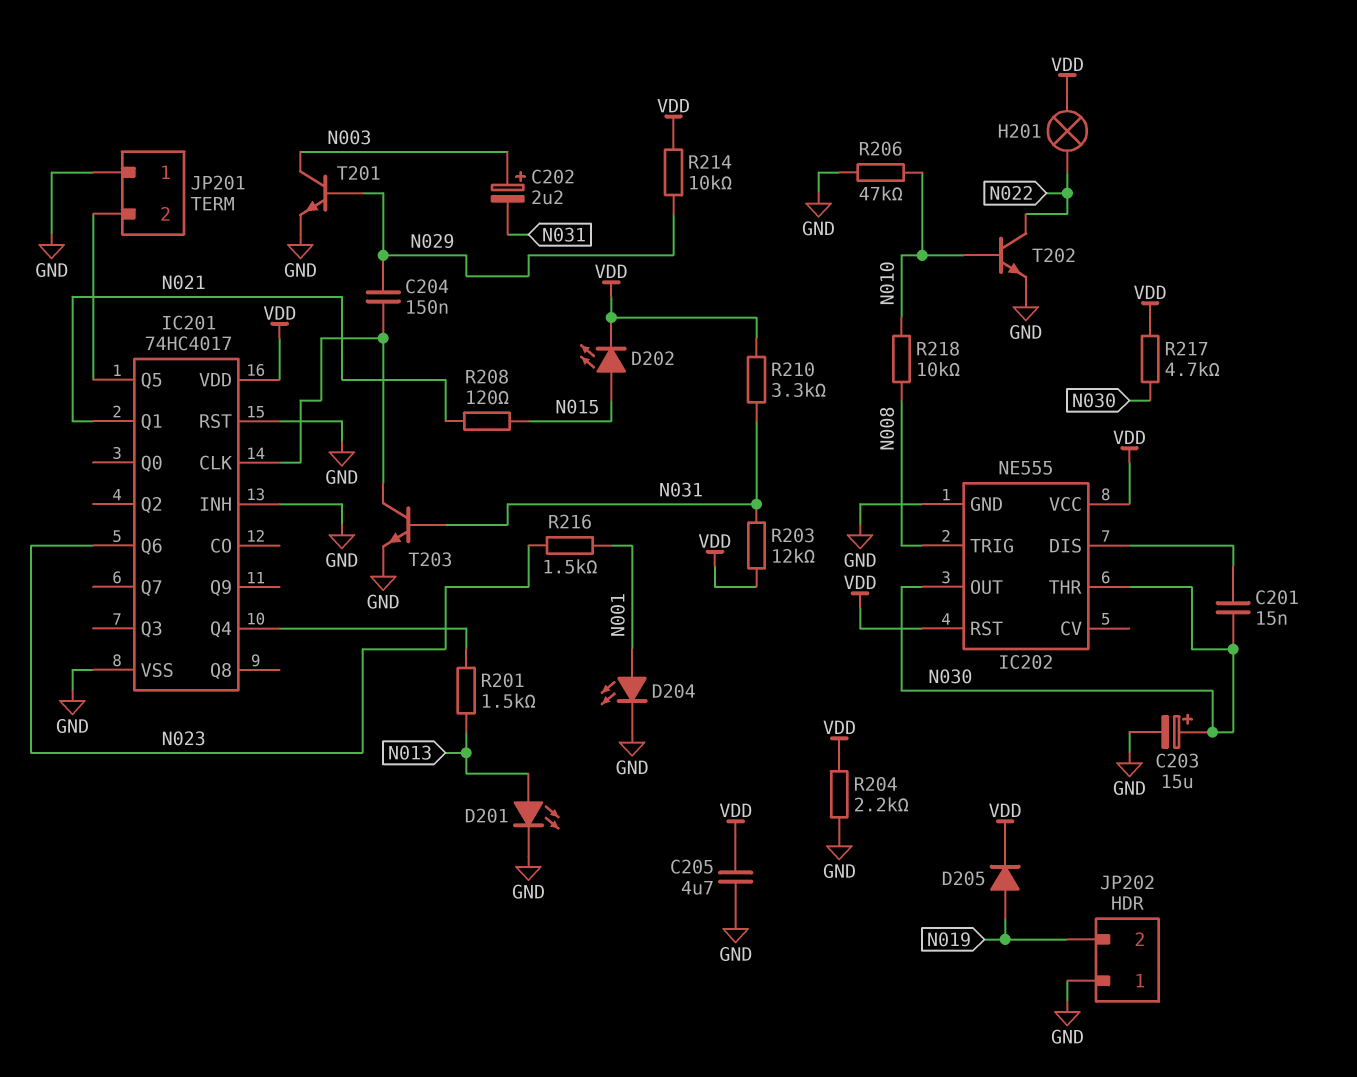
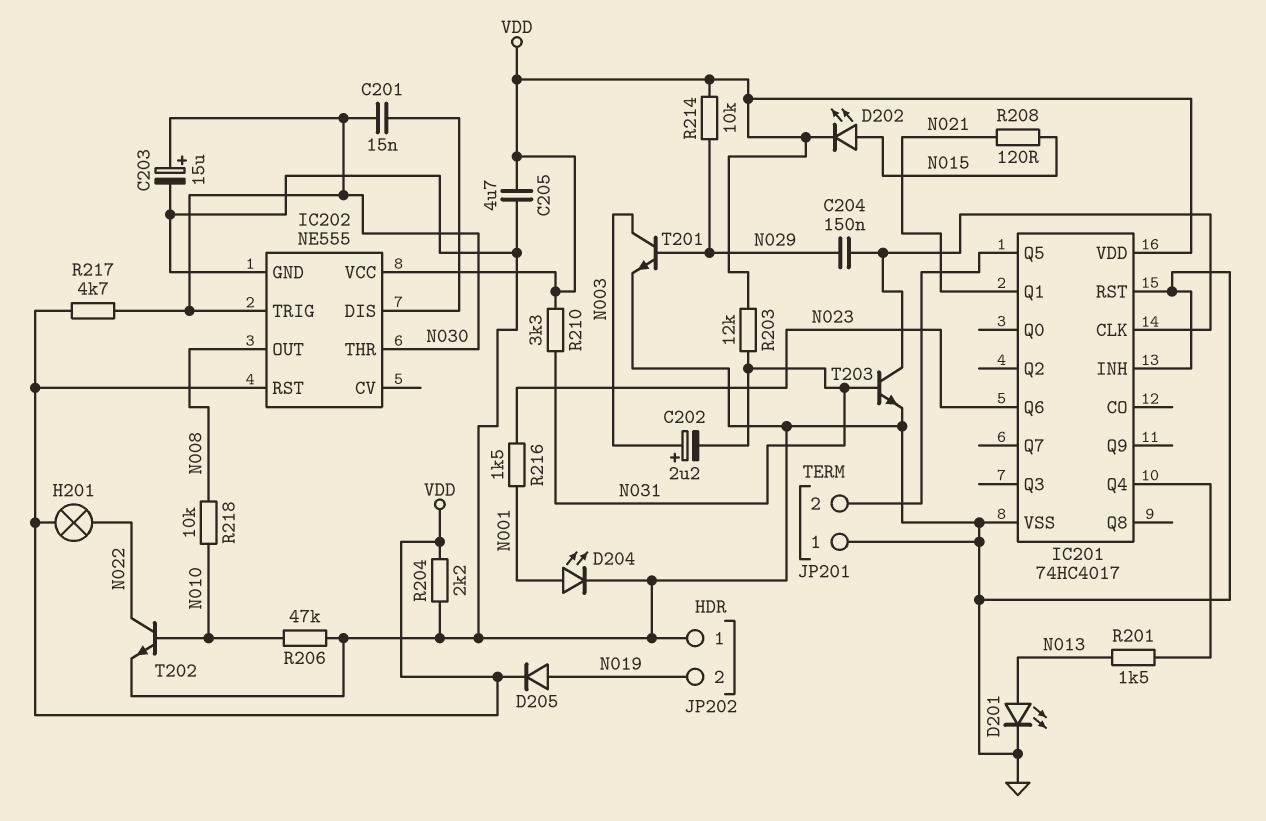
IC202 pin OUT: N030 -> N008
IC202 pin TRIG: N008 -> N030

